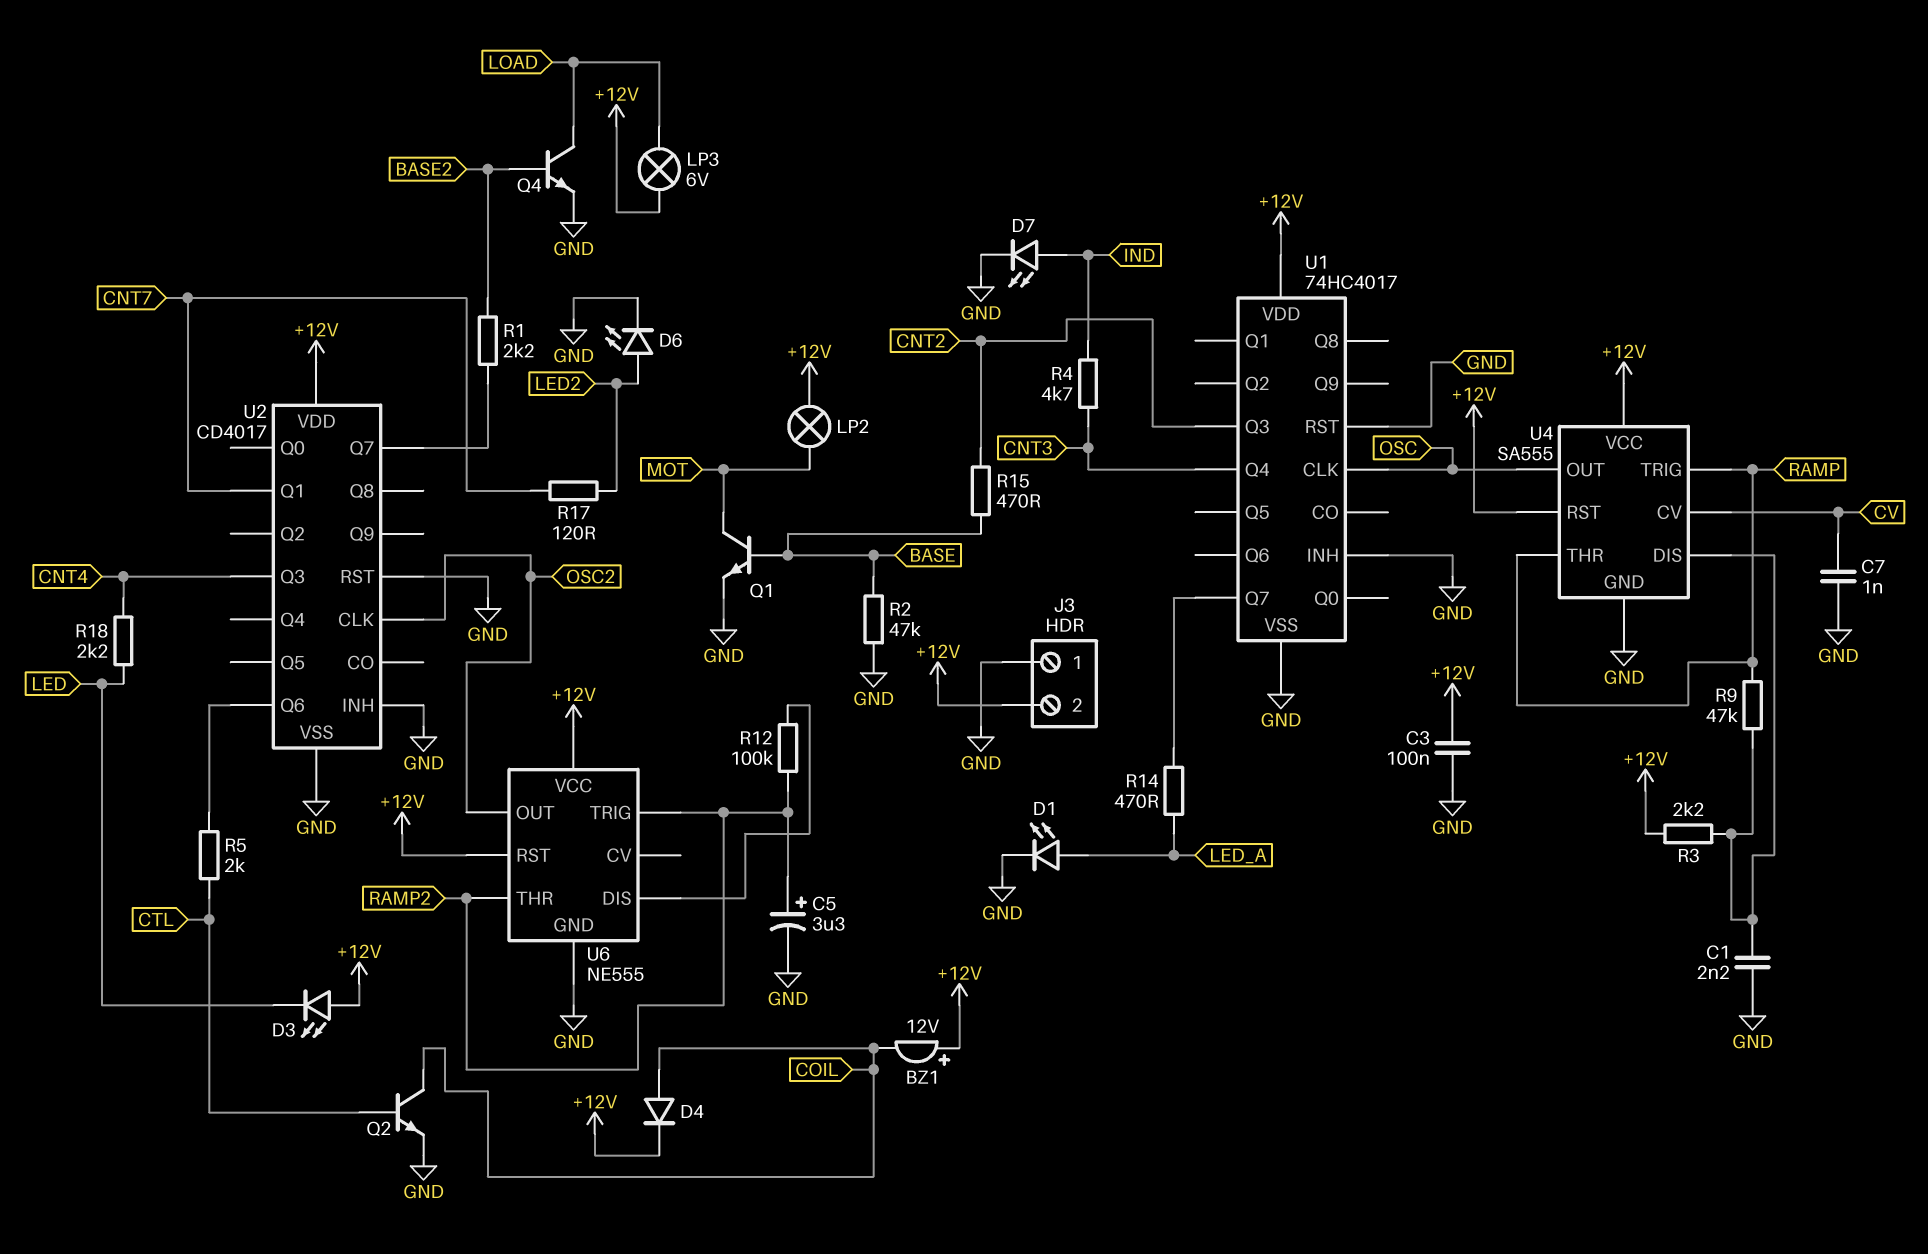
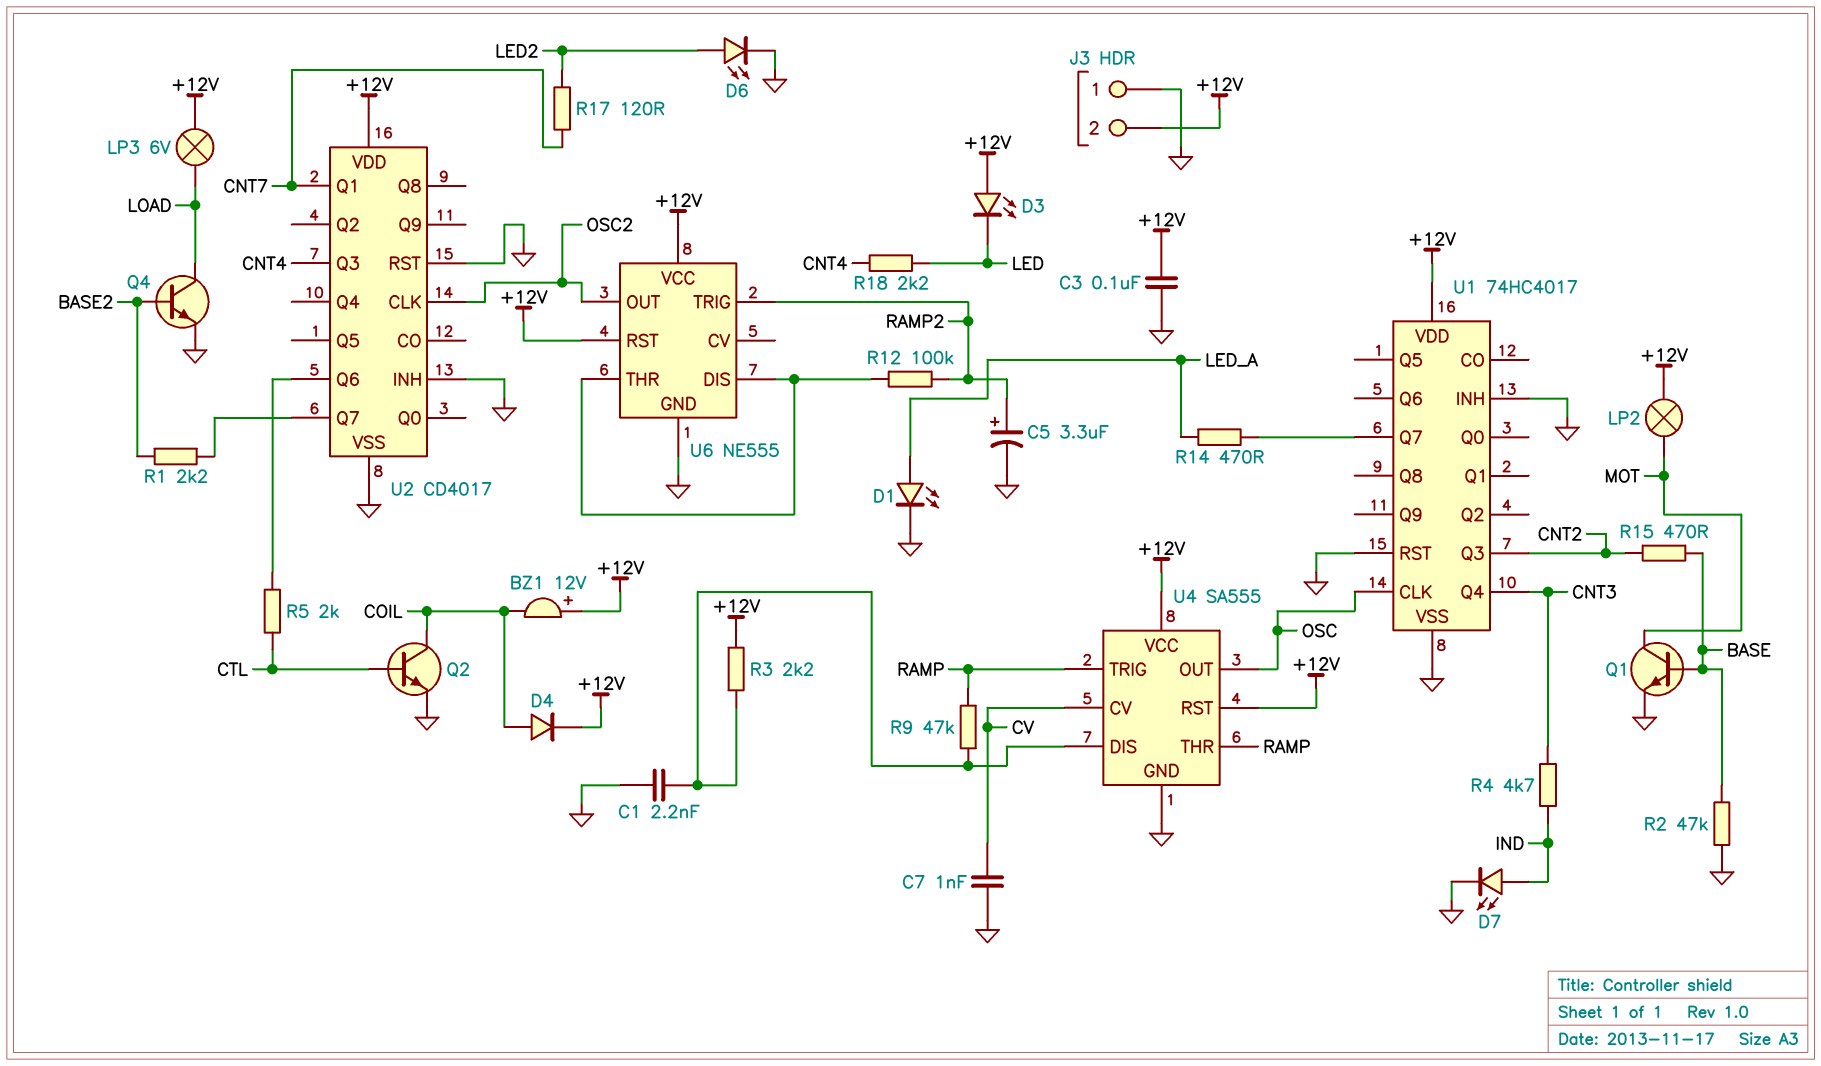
U6 pin THR: RAMP2 -> U6/DIS

